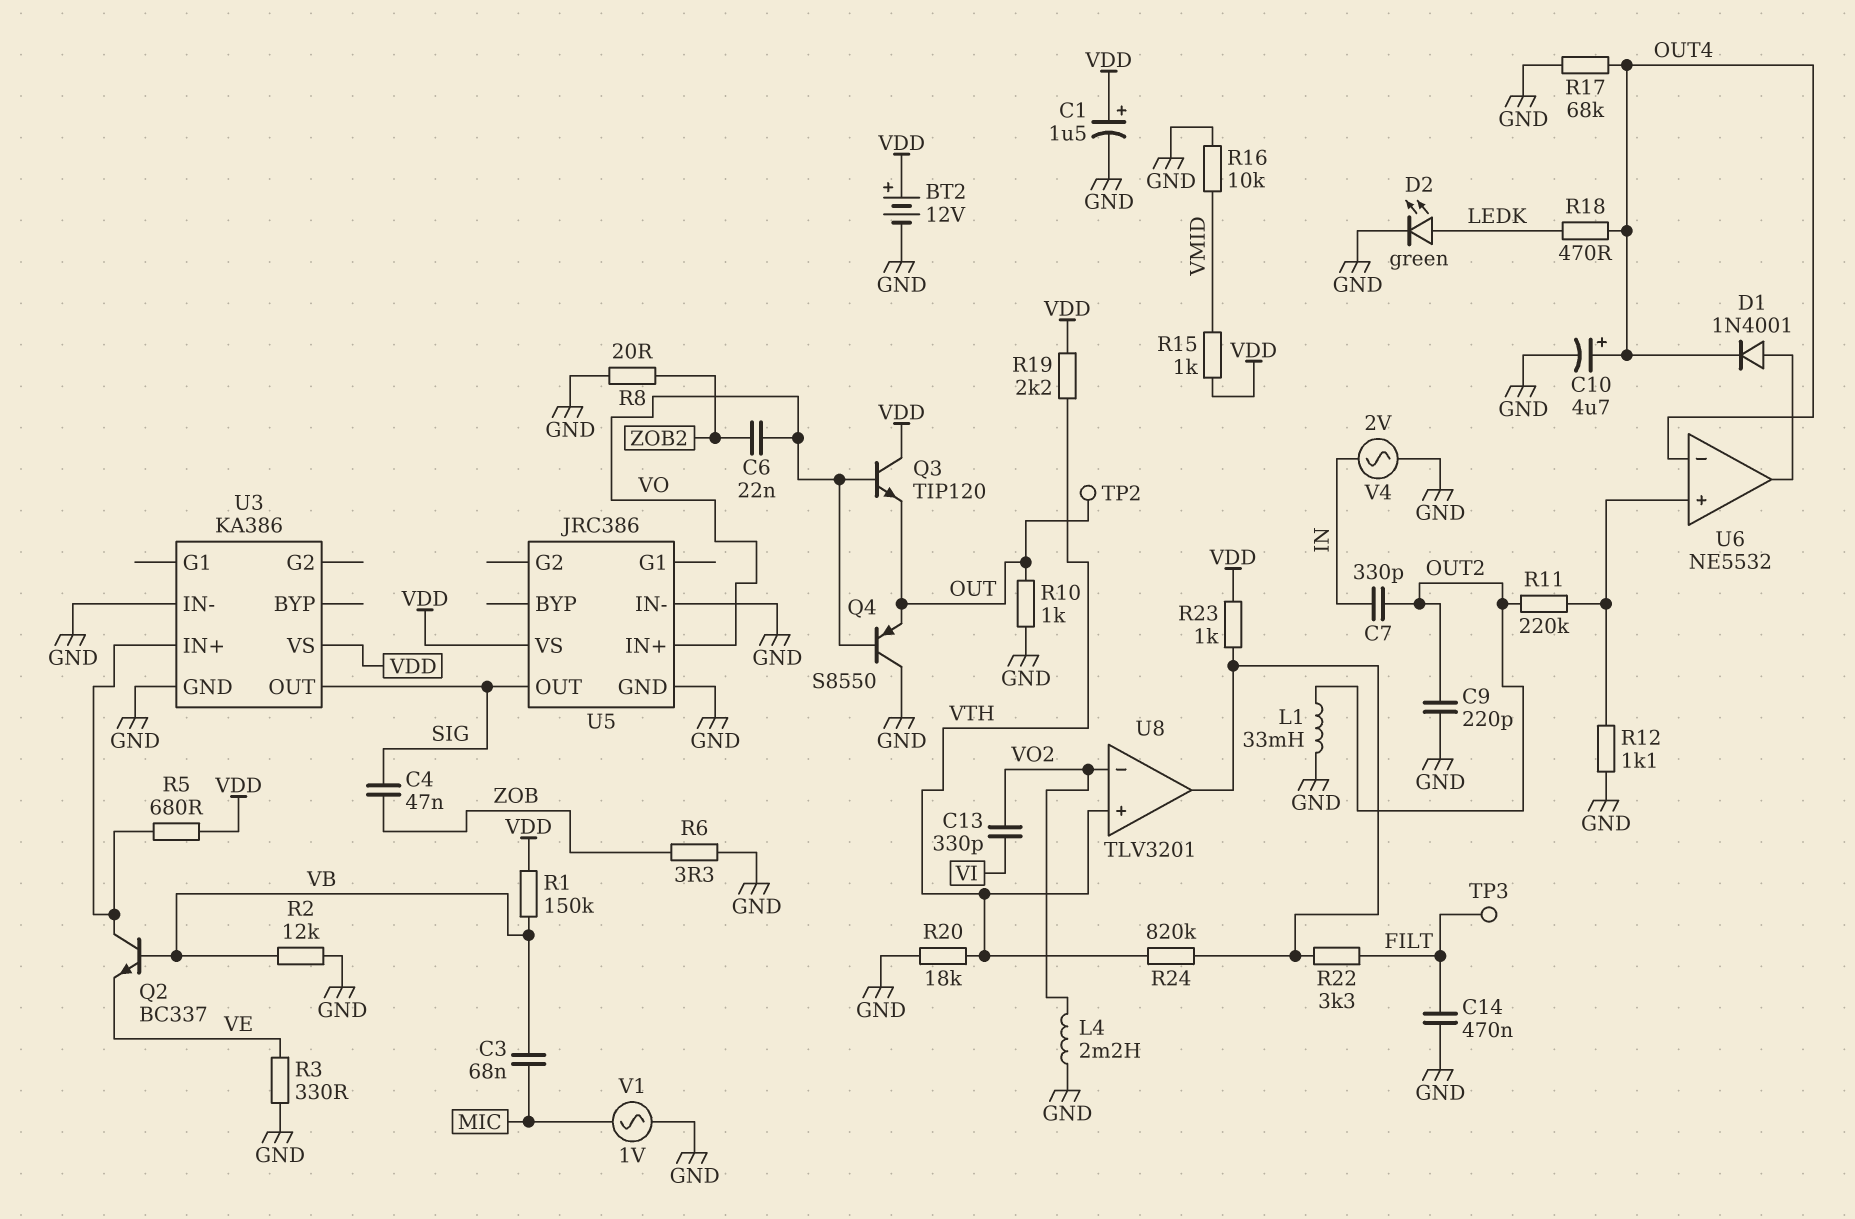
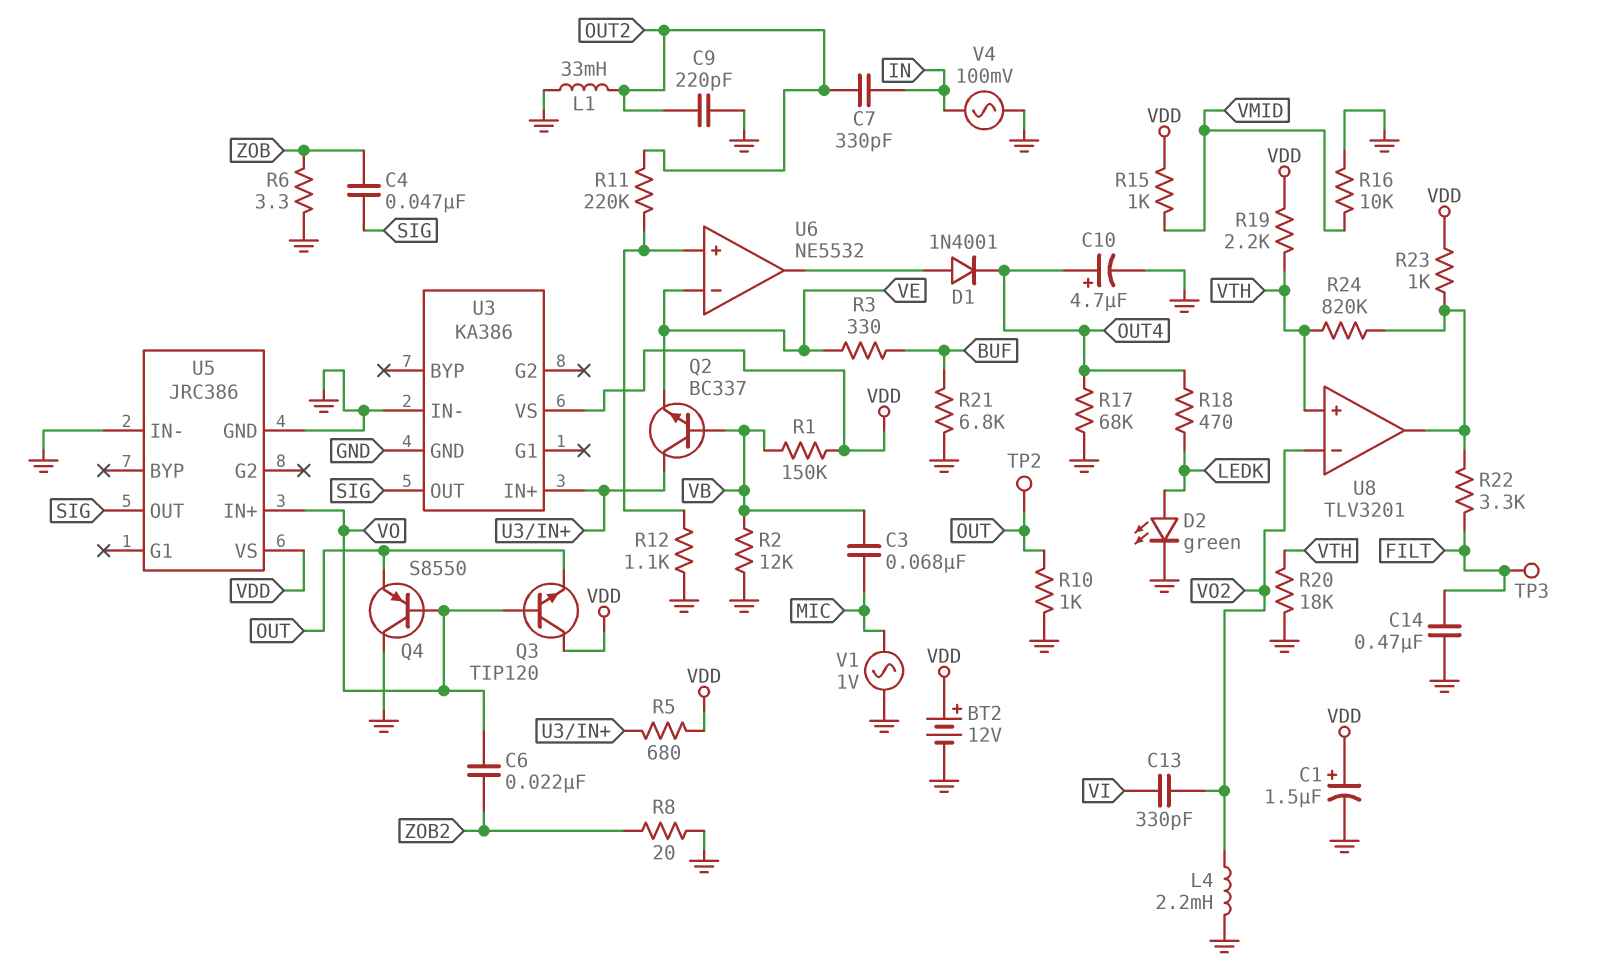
R3: 330 (GND, VE) -> 330 (BUF, VE)
R21: none -> 6.8k (BUF, GND)
U6 pin in-: OUT4 -> VE
V4: AC 2V (GND, IN) -> AC 100mV (GND, IN)

